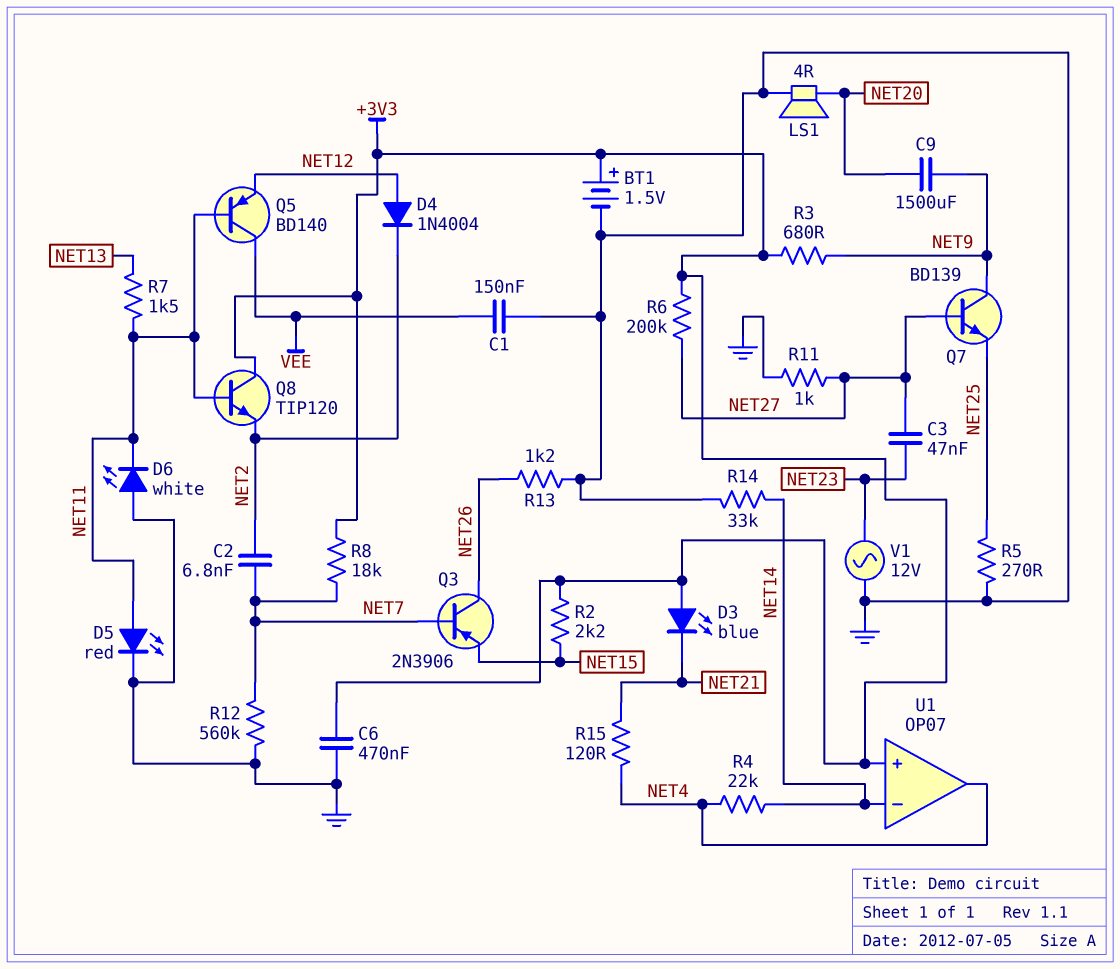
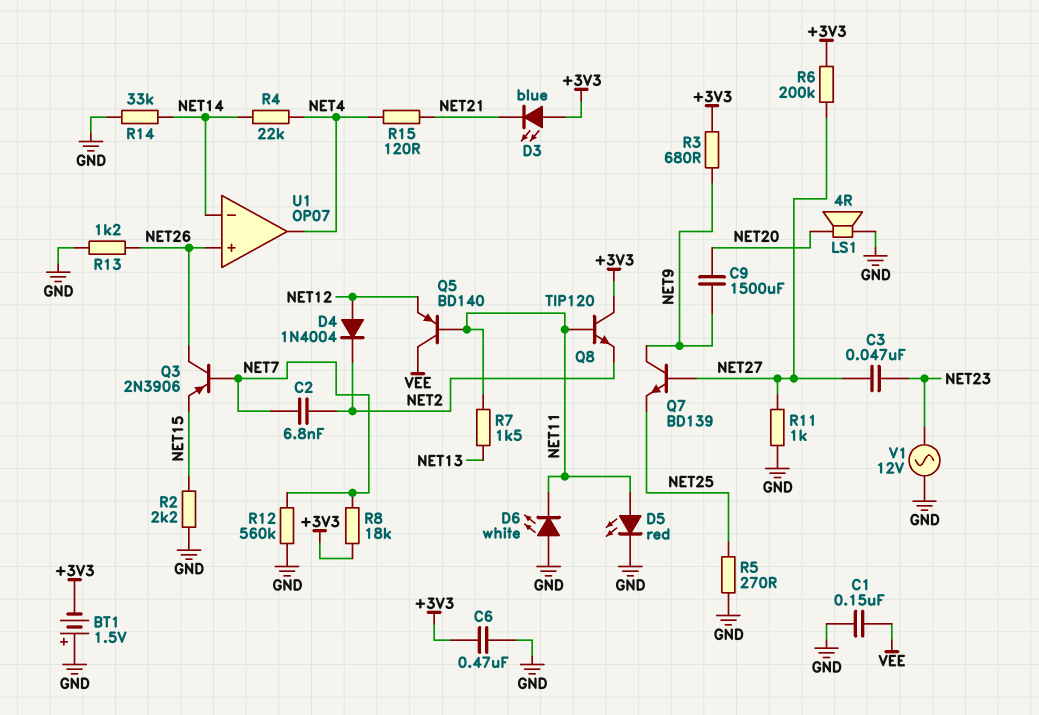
BT1: 1.5V (plus +3V3, minus GND) -> 1.5V (plus GND, minus +3V3)
R2: 2.2k (+3V3, NET15) -> 2.2k (GND, NET15)
U1 pin in+: +3V3 -> NET26

